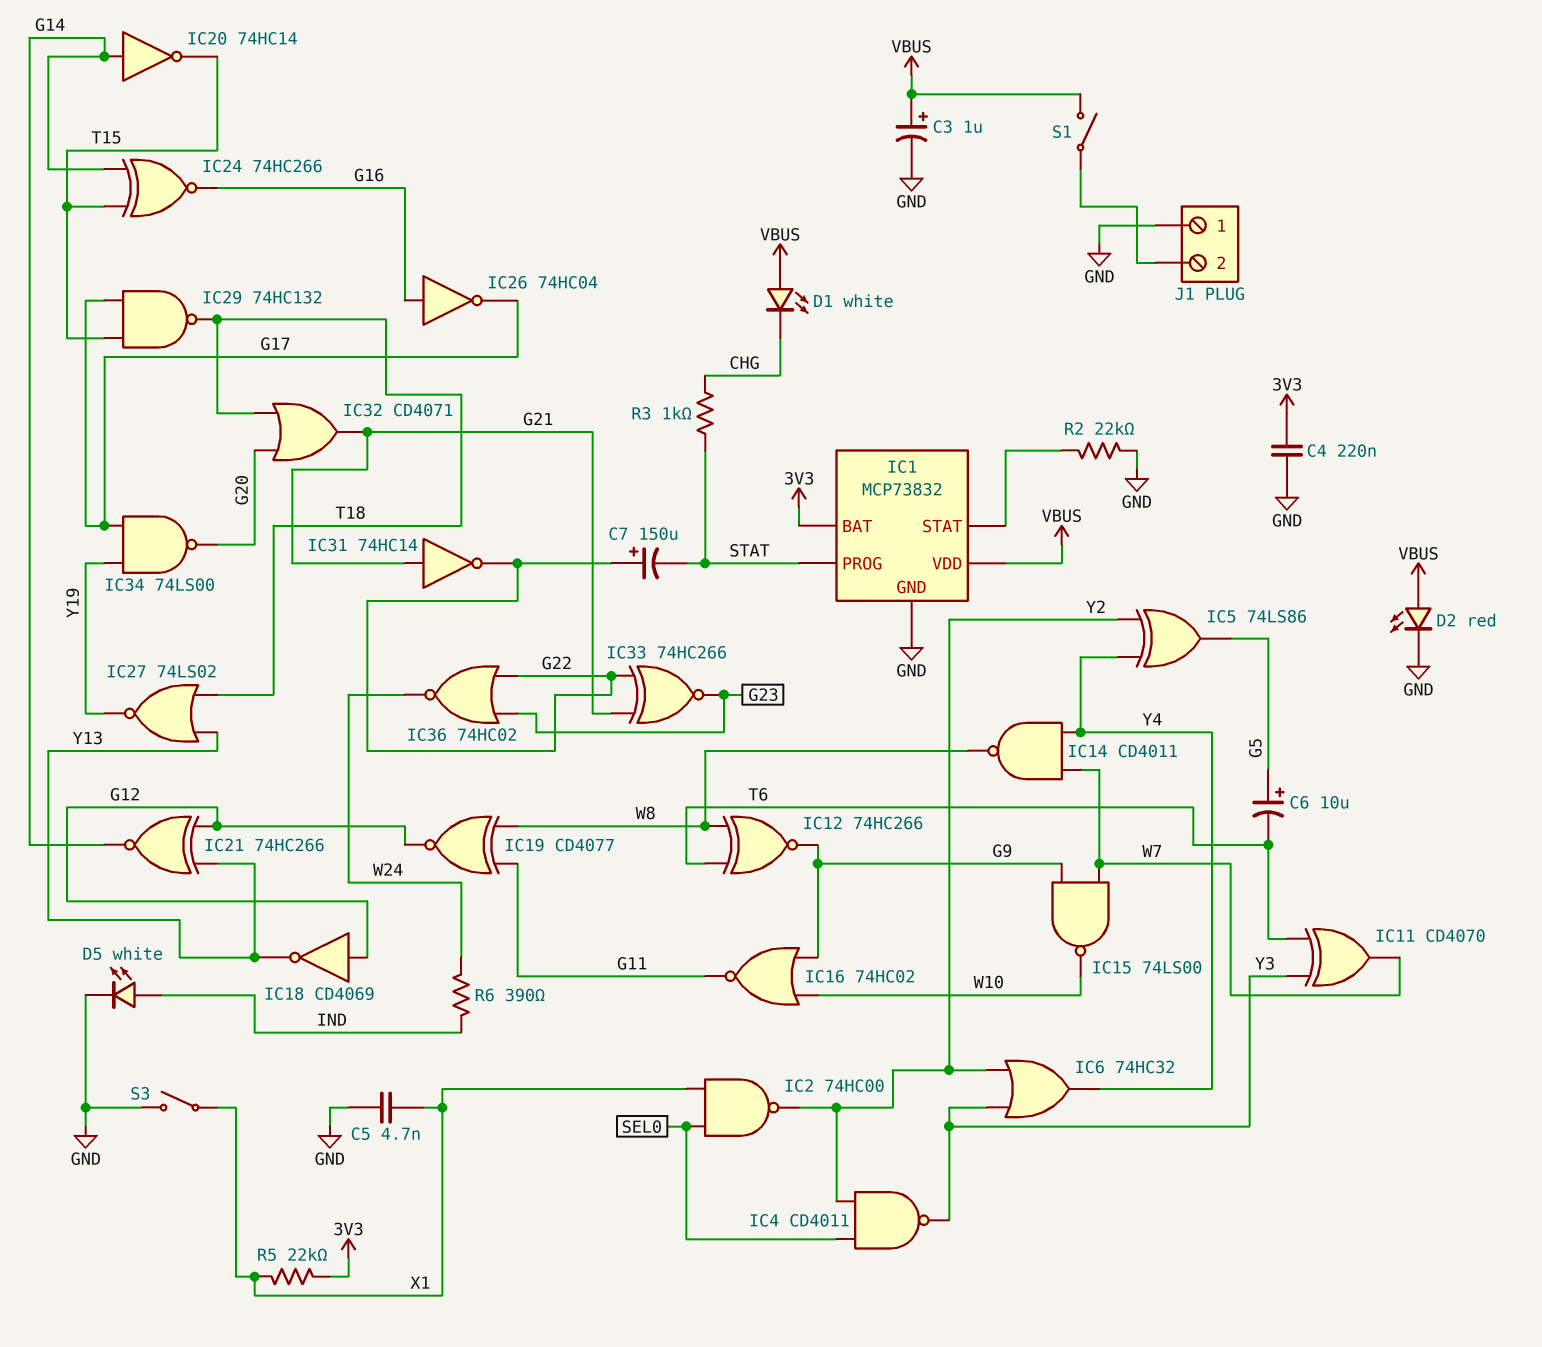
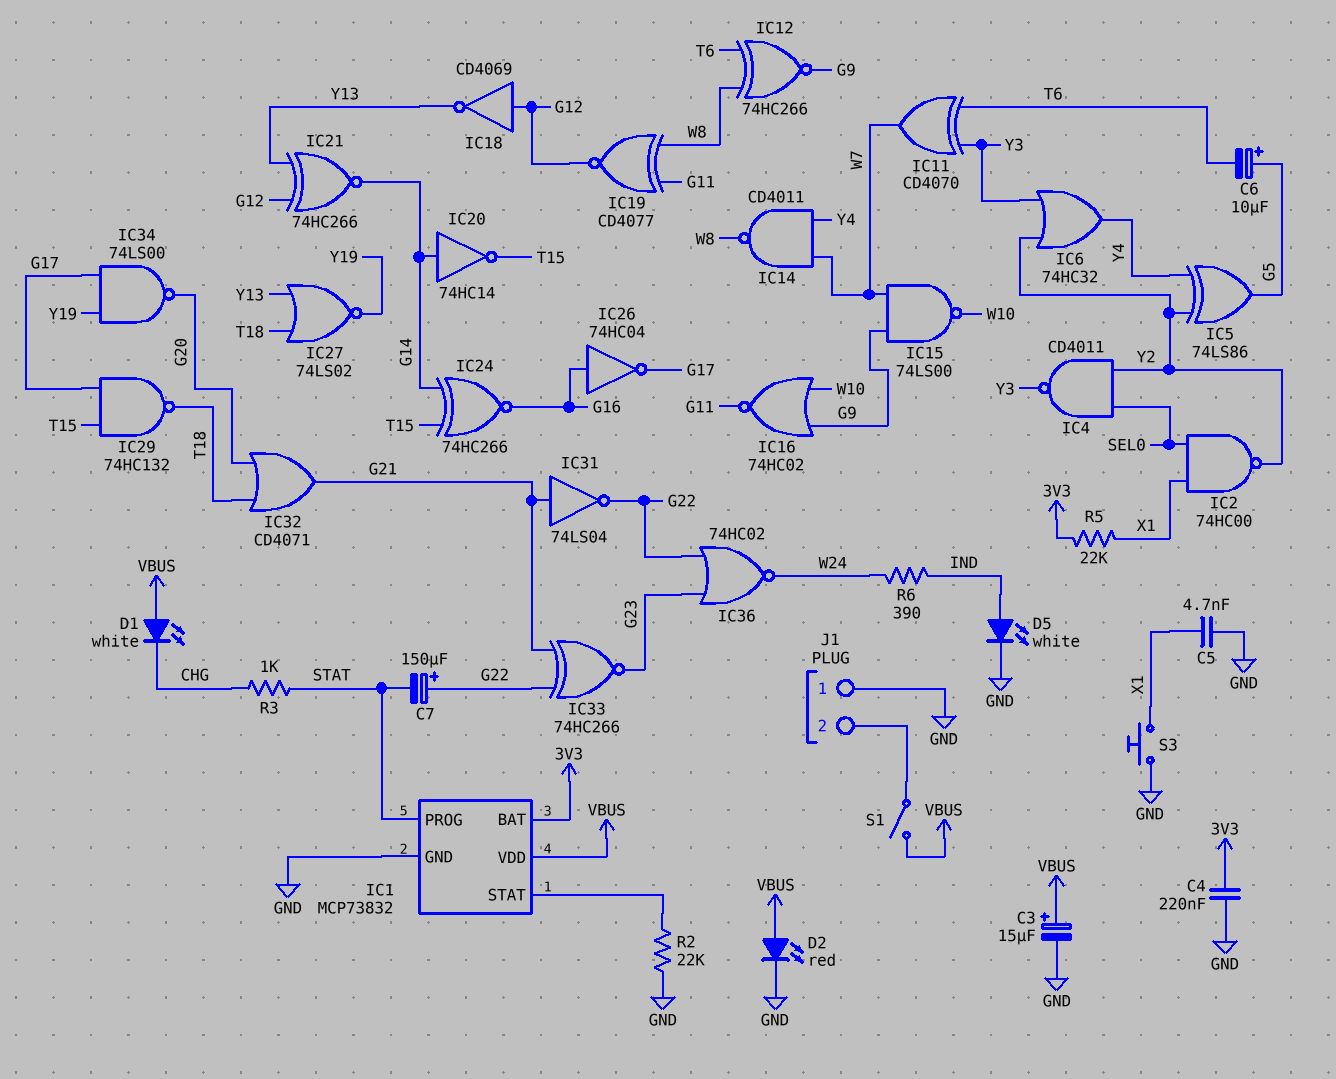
C3: 1uF (plus VBUS, minus GND) -> 15uF (plus VBUS, minus GND)
IC31: NOT 74HC14 (in G21, out G22) -> NOT 74LS04 (in G21, out G22)
S3: switch (GND, X1) -> button (GND, X1)

